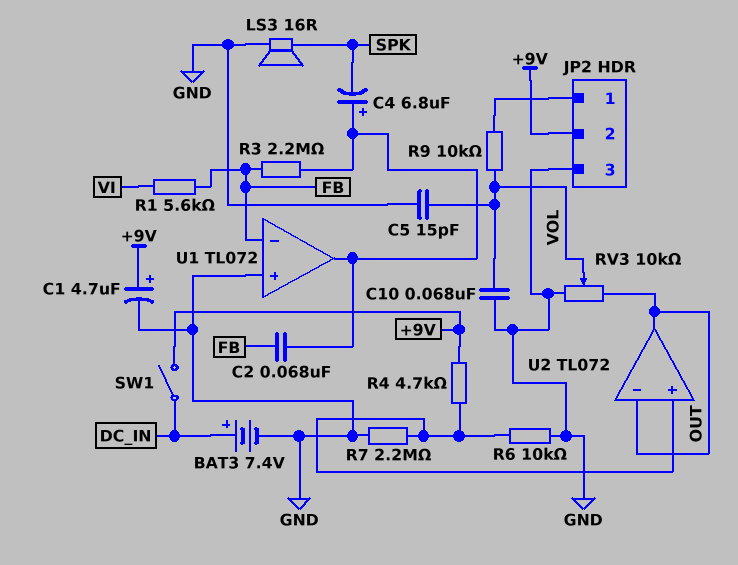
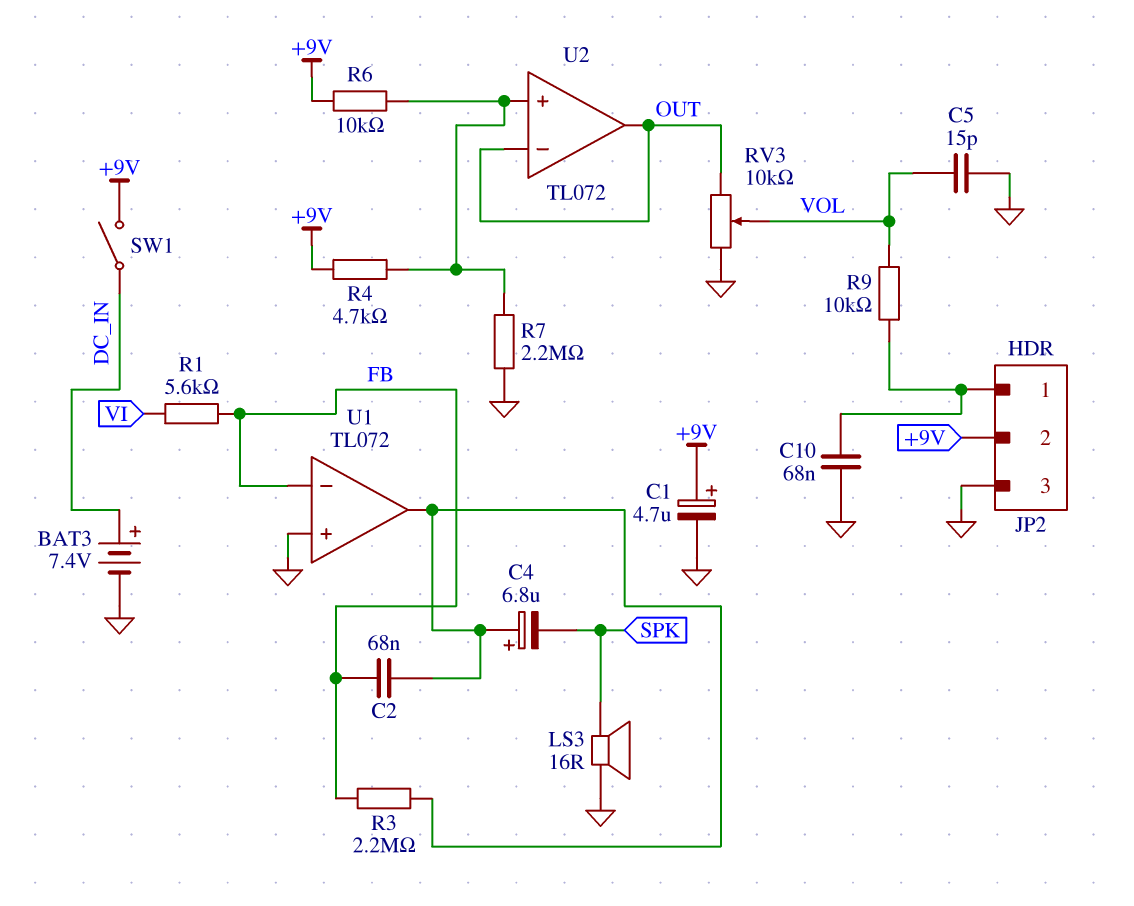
C10: 68nF (GND, VOL) -> 68nF (GND, JP2/1)
R6: 10k (GND, U2/in+) -> 10k (+9V, U2/in+)

